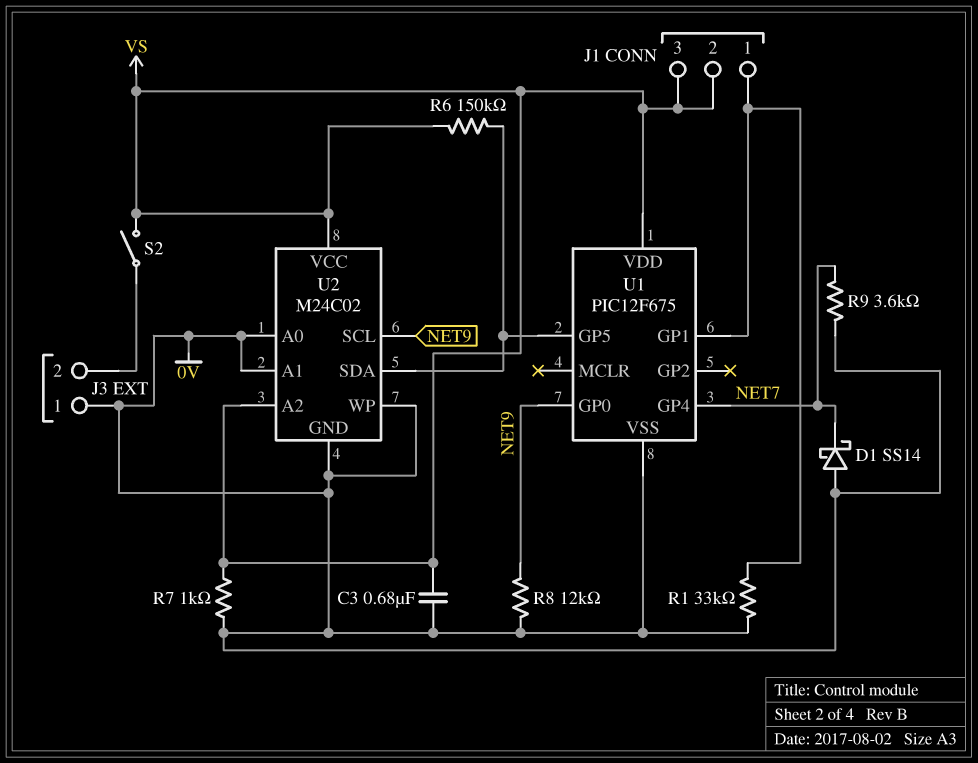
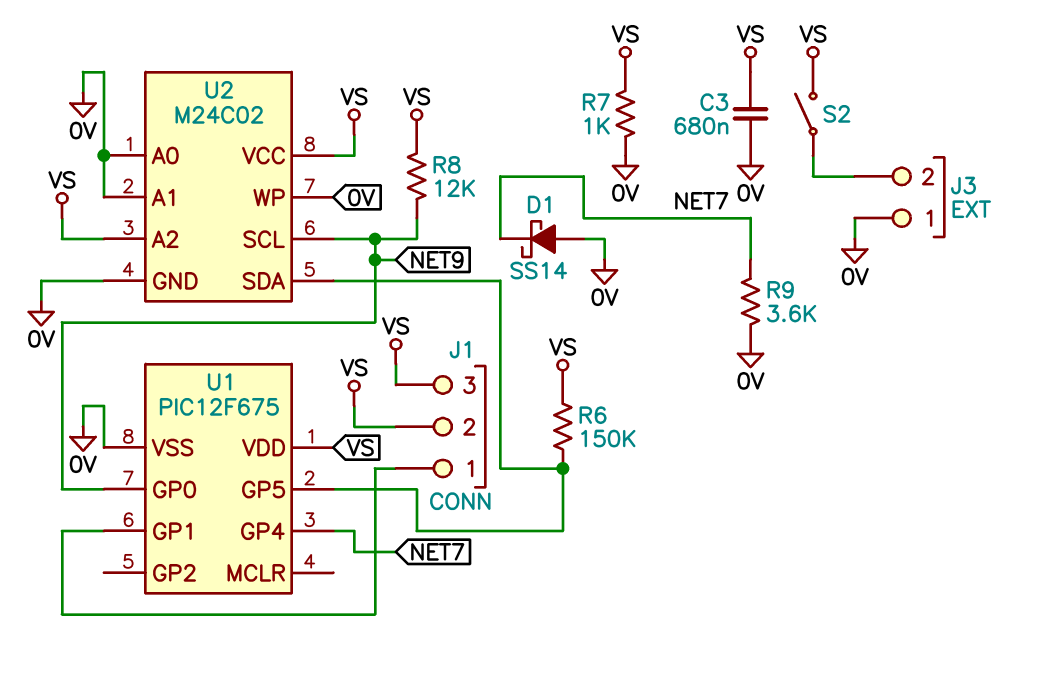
R1: 33k (0V, J1/1) -> none
R8: 12k (0V, NET9) -> 12k (NET9, VS)

